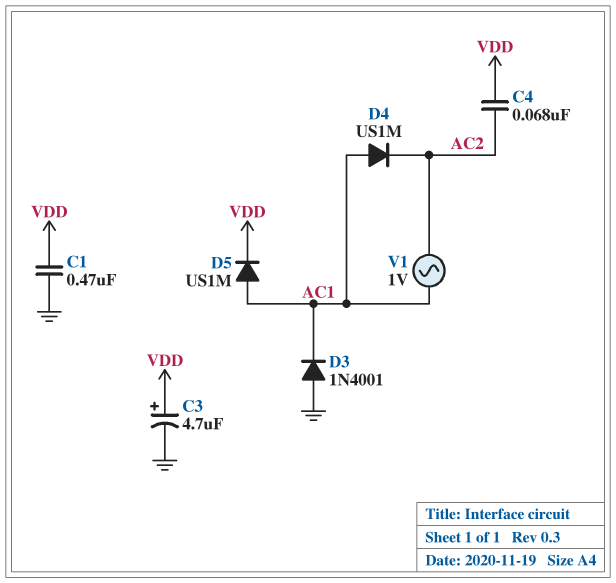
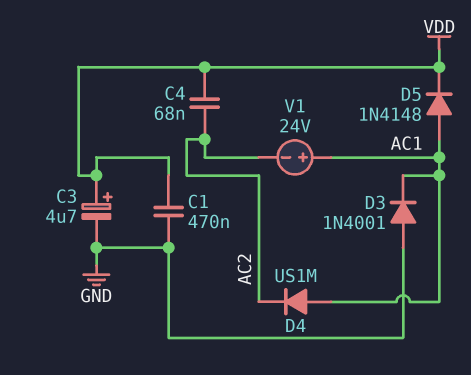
D5: diode US1M (A AC1, K VDD) -> diode 1N4148 (A AC1, K VDD)
V1: AC 1V (AC1, AC2) -> 24V (plus AC1, minus AC2)

